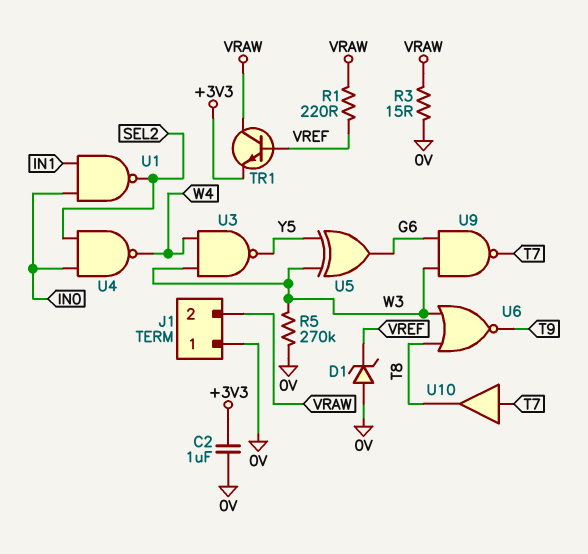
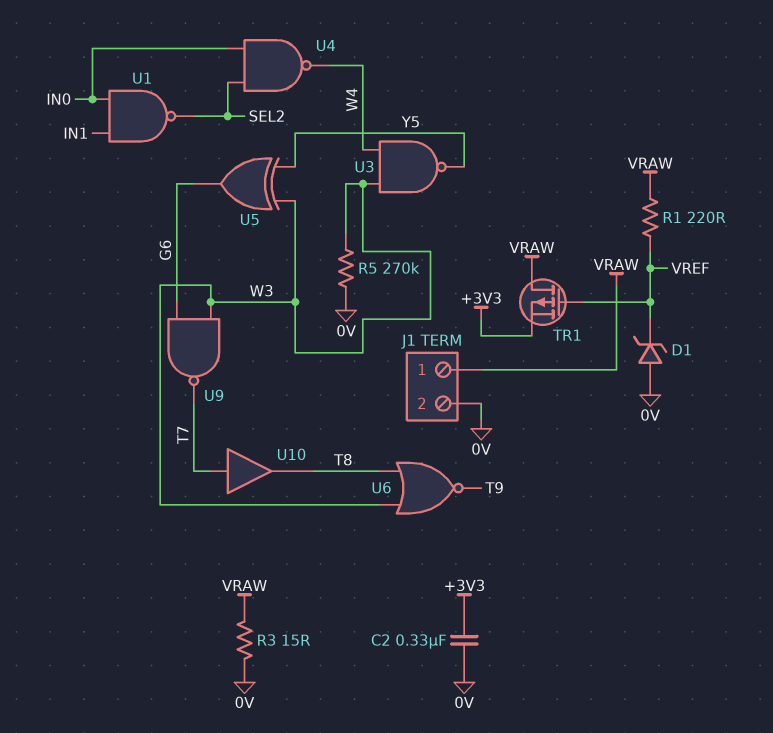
C2: 1uF (+3V3, 0V) -> 330nF (+3V3, 0V)
J1 pin 1: 0V -> VRAW
J1 pin 2: VRAW -> 0V
TR1: NPN (B VREF, C VRAW, E +3V3) -> PMOS (G VREF, D VRAW, S +3V3)

